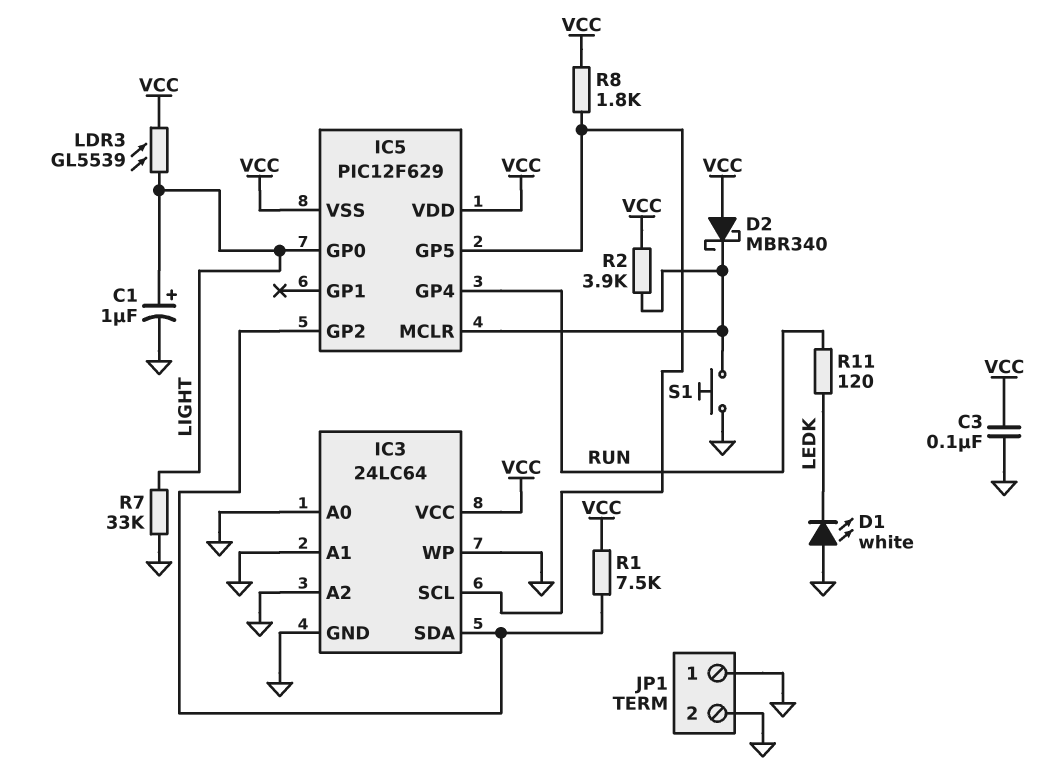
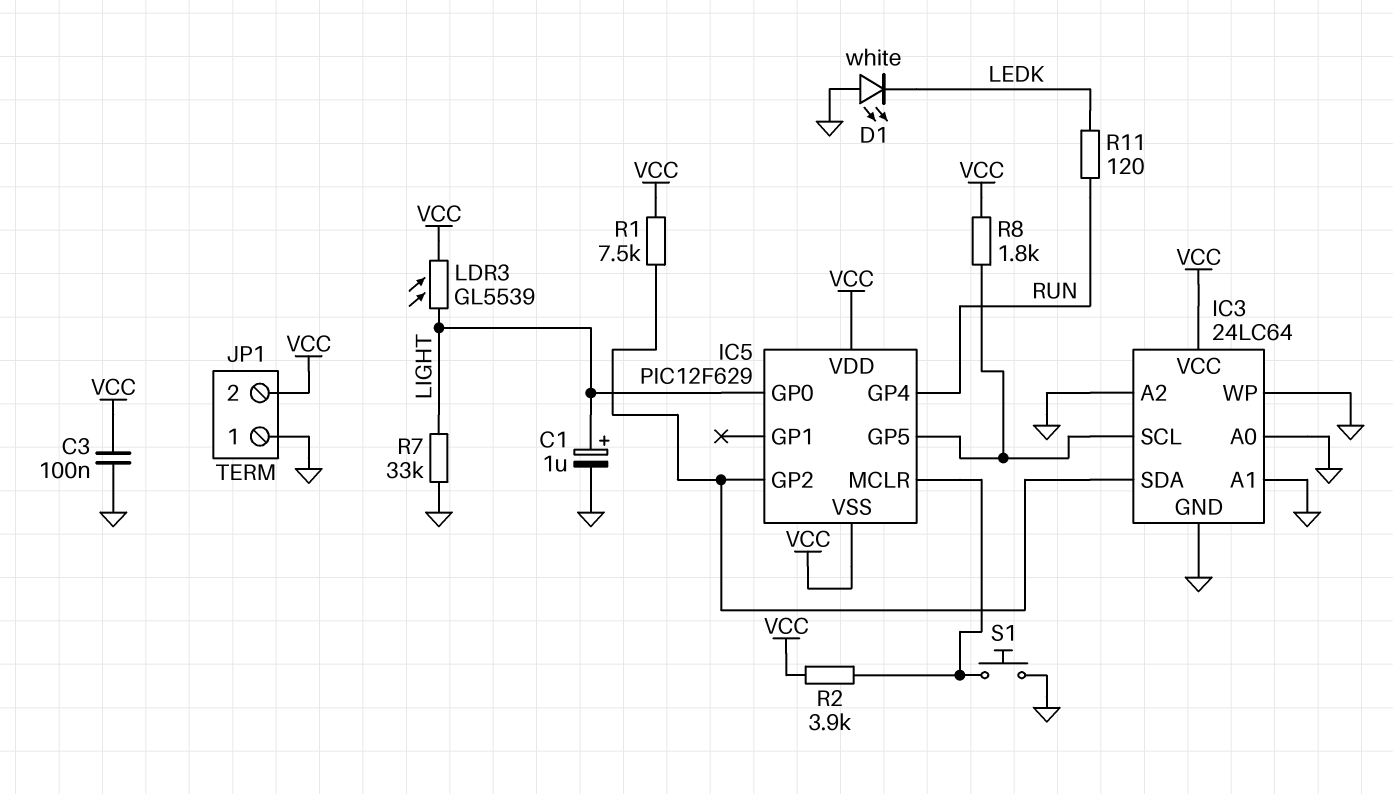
D2: schottky MBR340 (A VCC, K IC5/MCLR) -> none
JP1 pin 2: GND -> VCC

